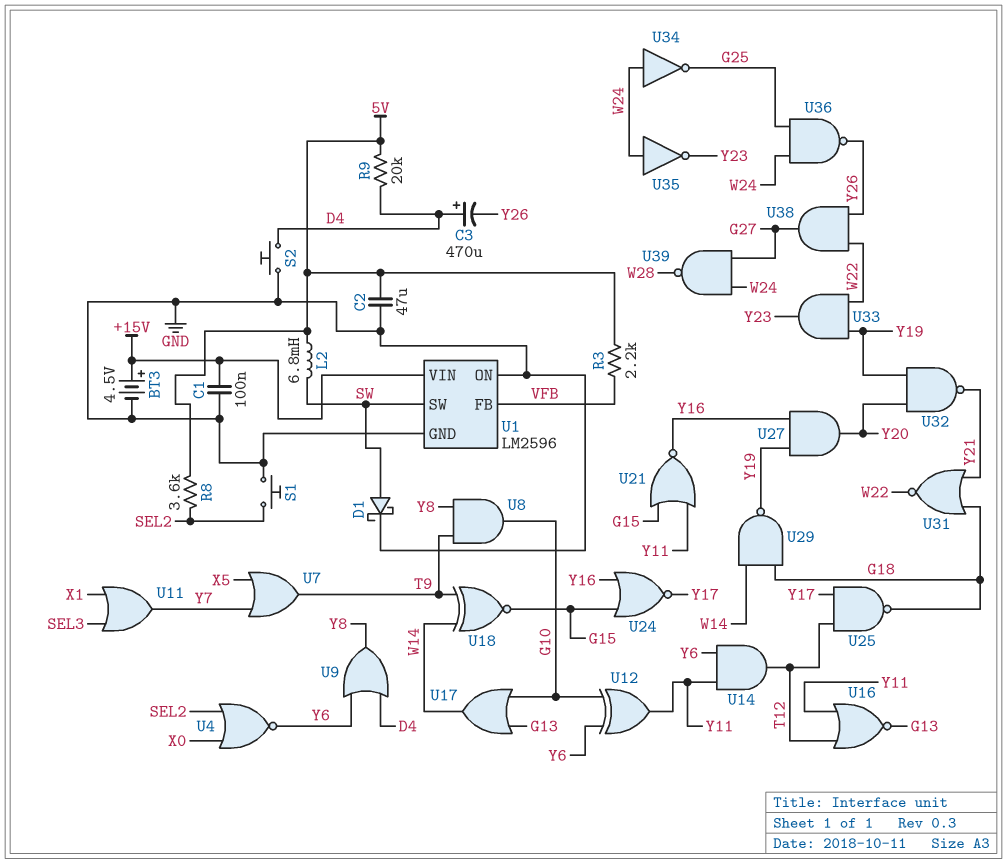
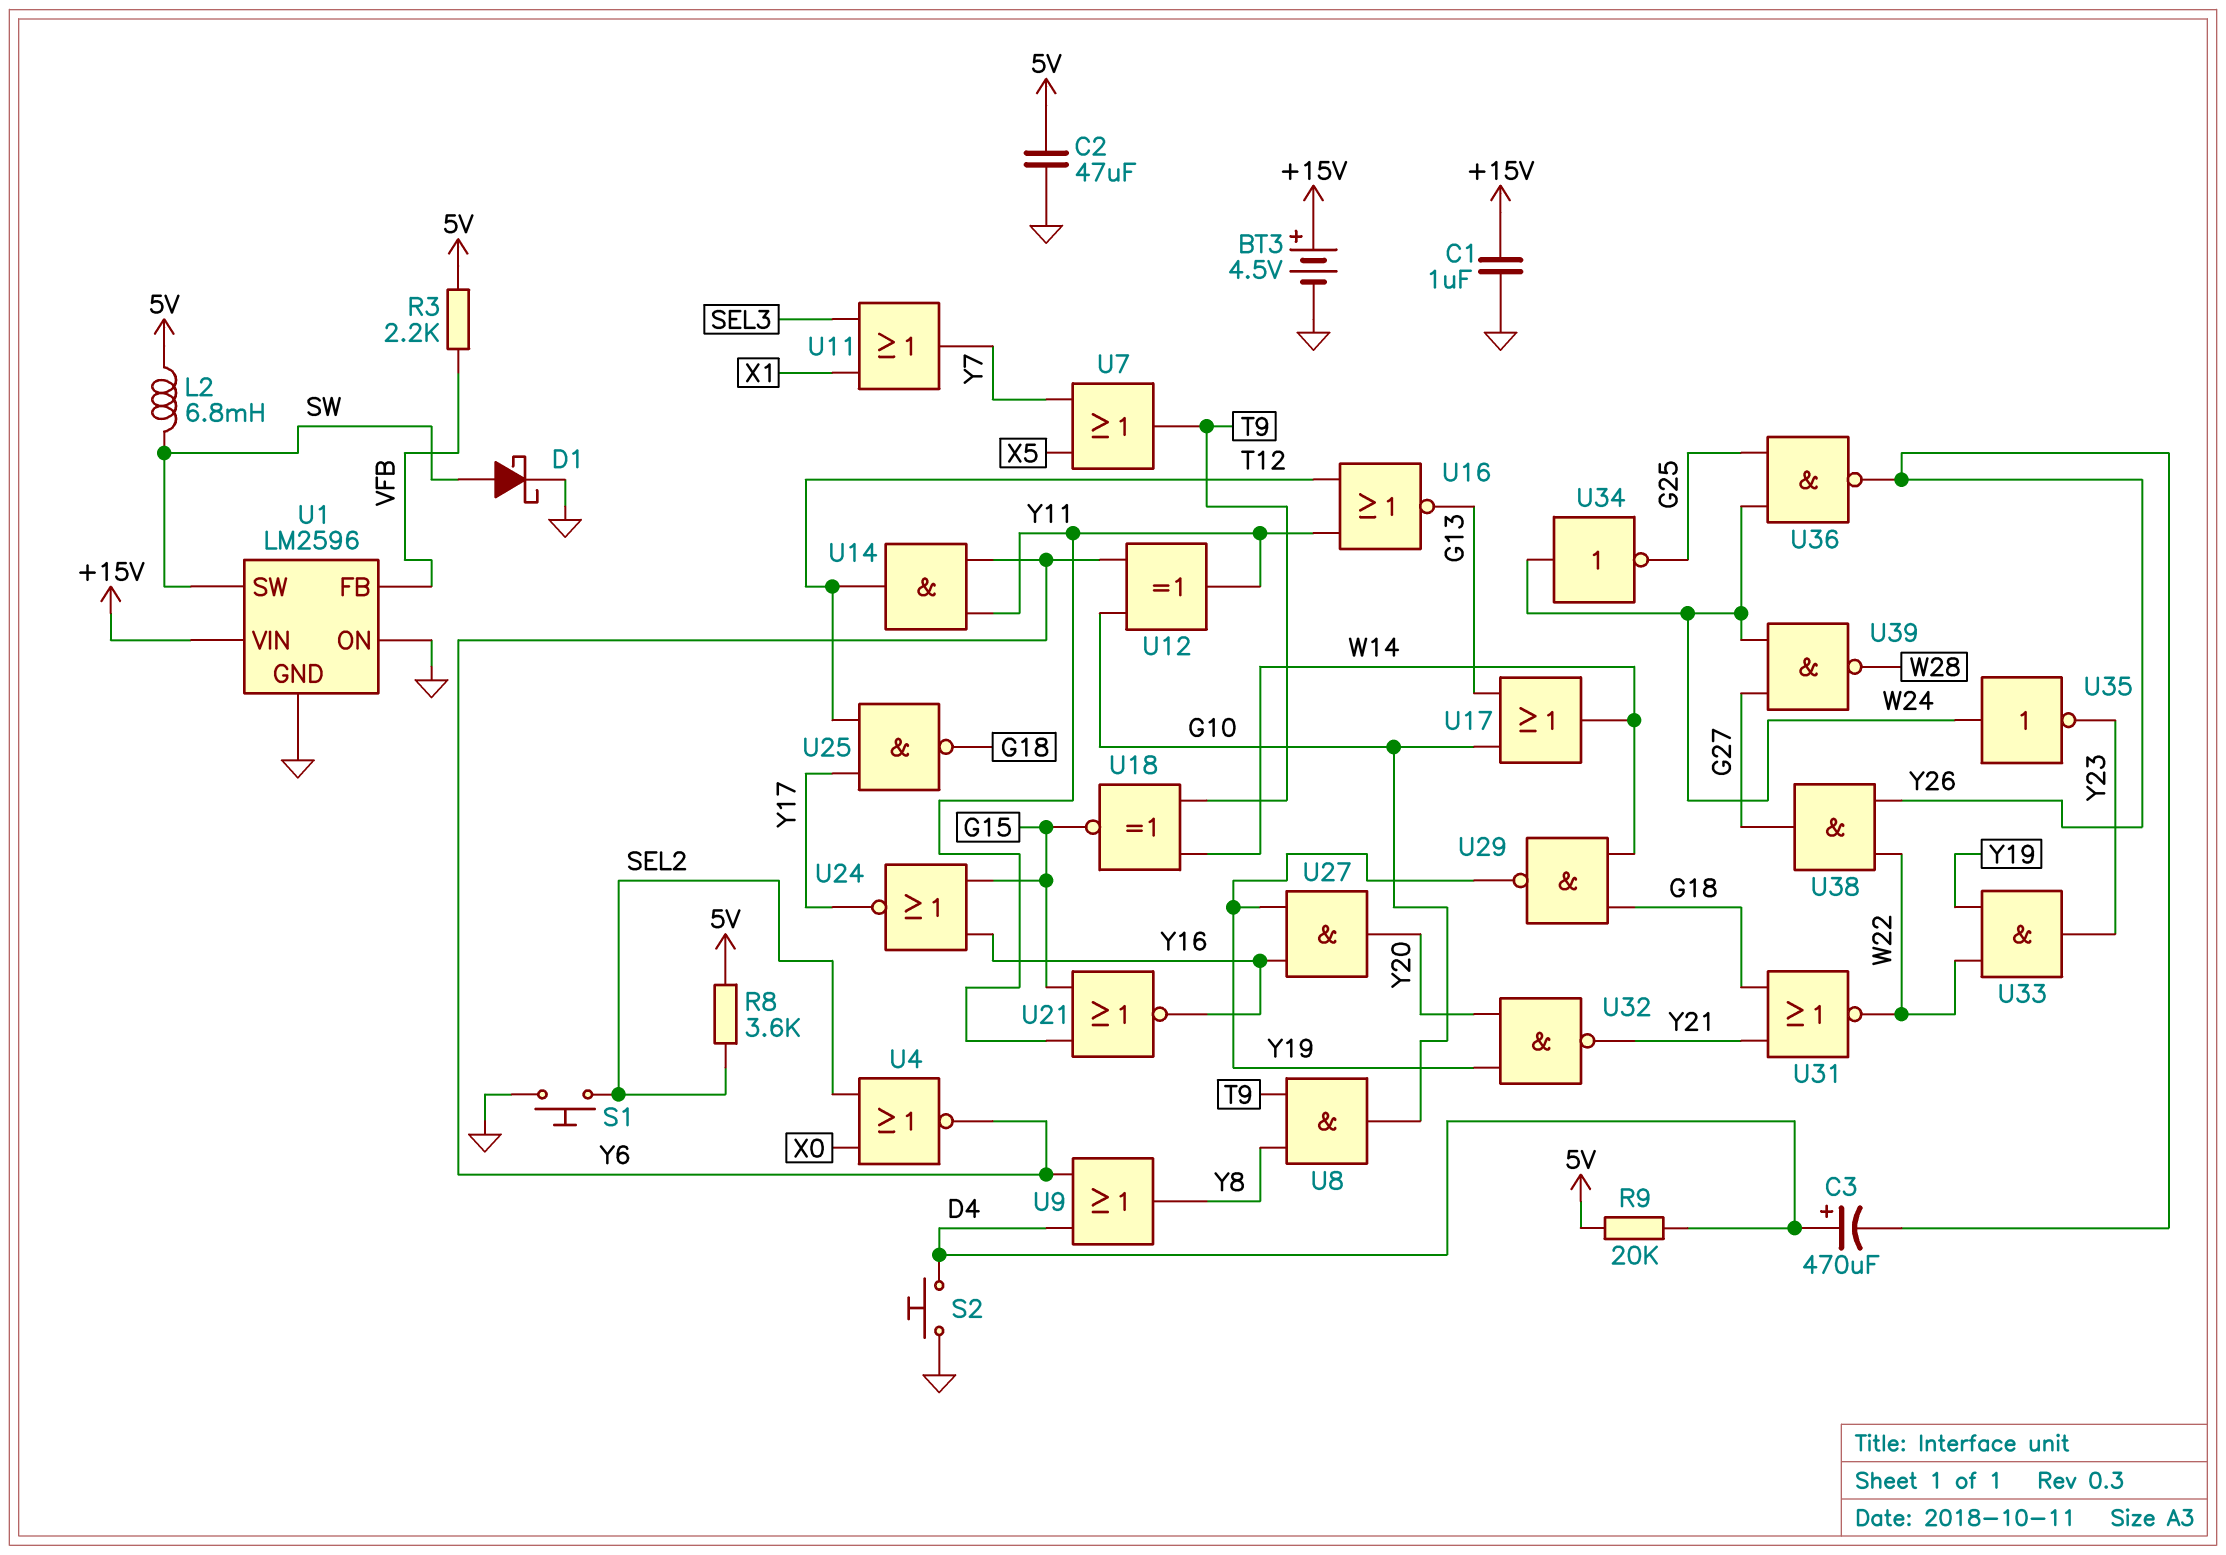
C1: 100nF (+15V, GND) -> 1uF (+15V, GND)

